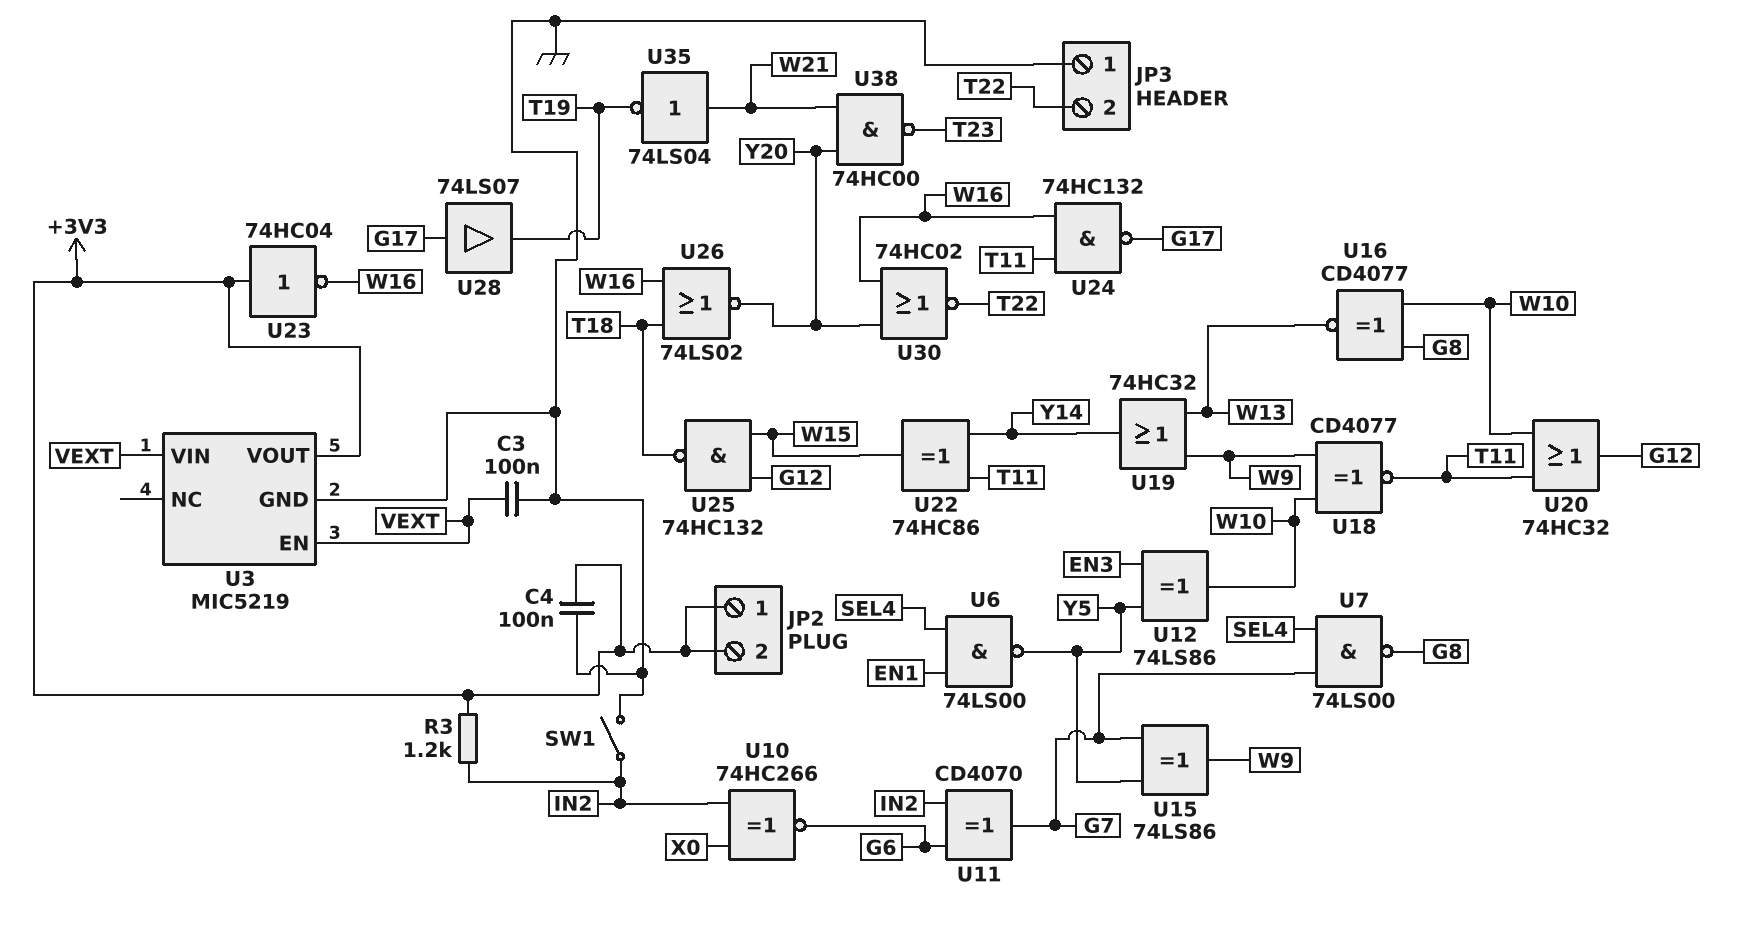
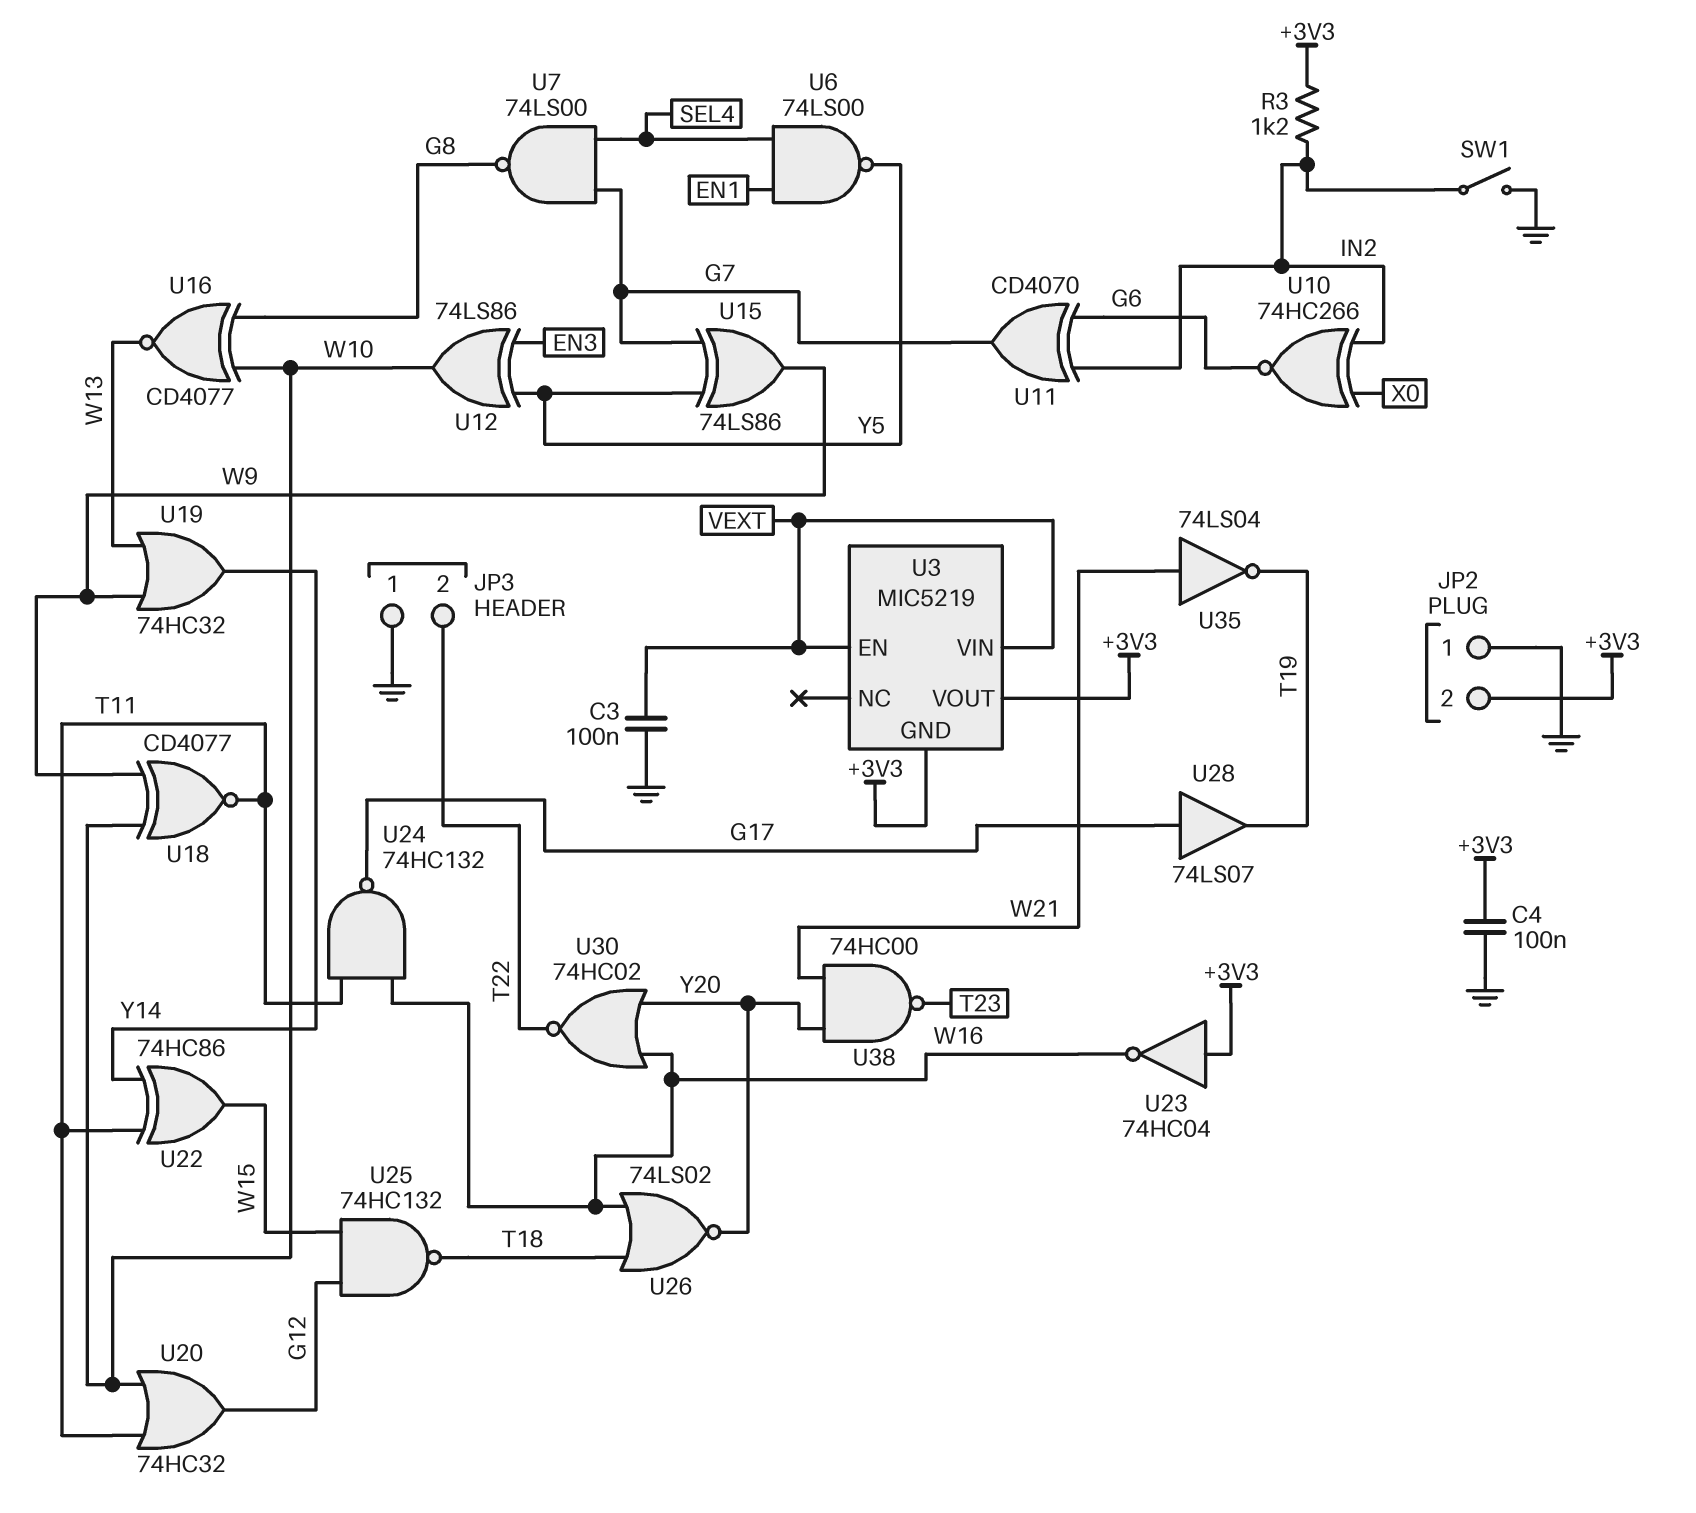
JP2 pin 1: +3V3 -> GND
U3 pin GND: GND -> +3V3

